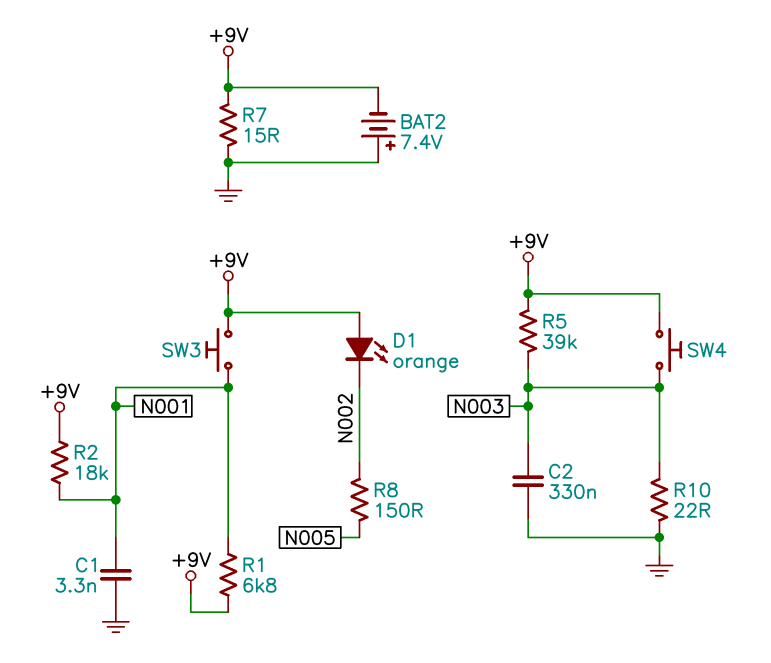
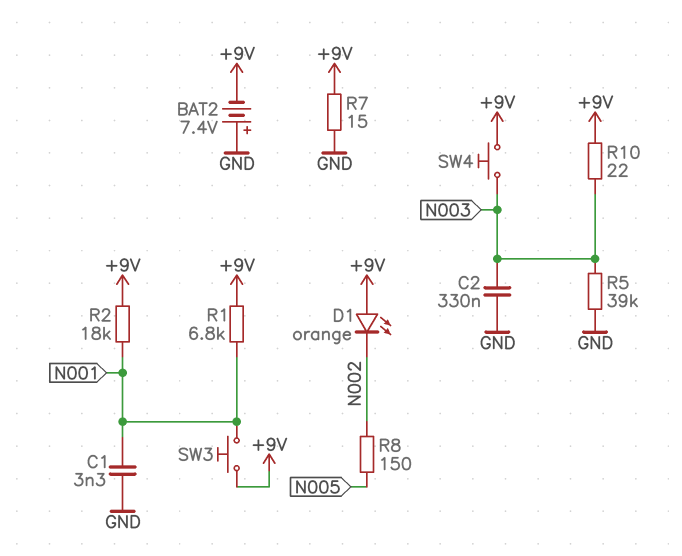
R5: 39k (+9V, N003) -> 39k (GND, N003)
R10: 22 (GND, N003) -> 22 (+9V, N003)

